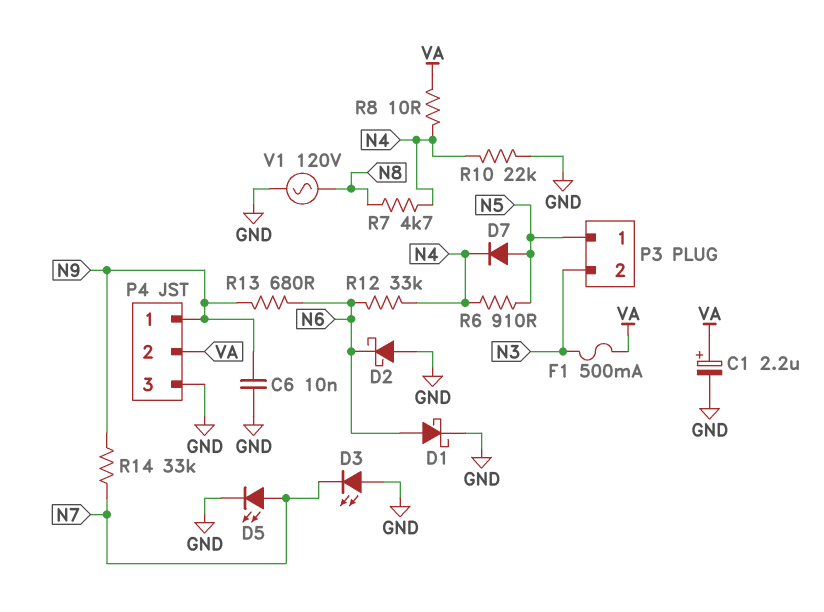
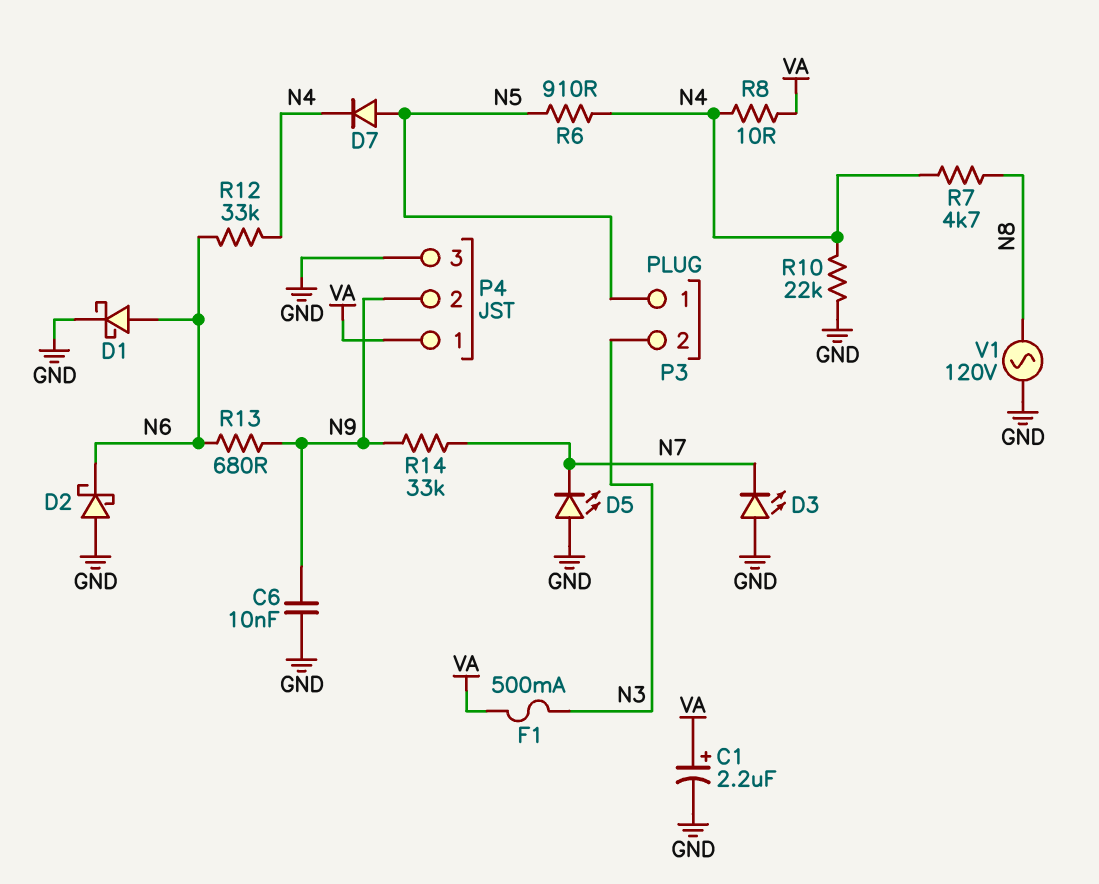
D5: LED (A N7, K GND) -> LED (A GND, K N7)
P4 pin 1: N9 -> VA
P4 pin 2: VA -> N9

